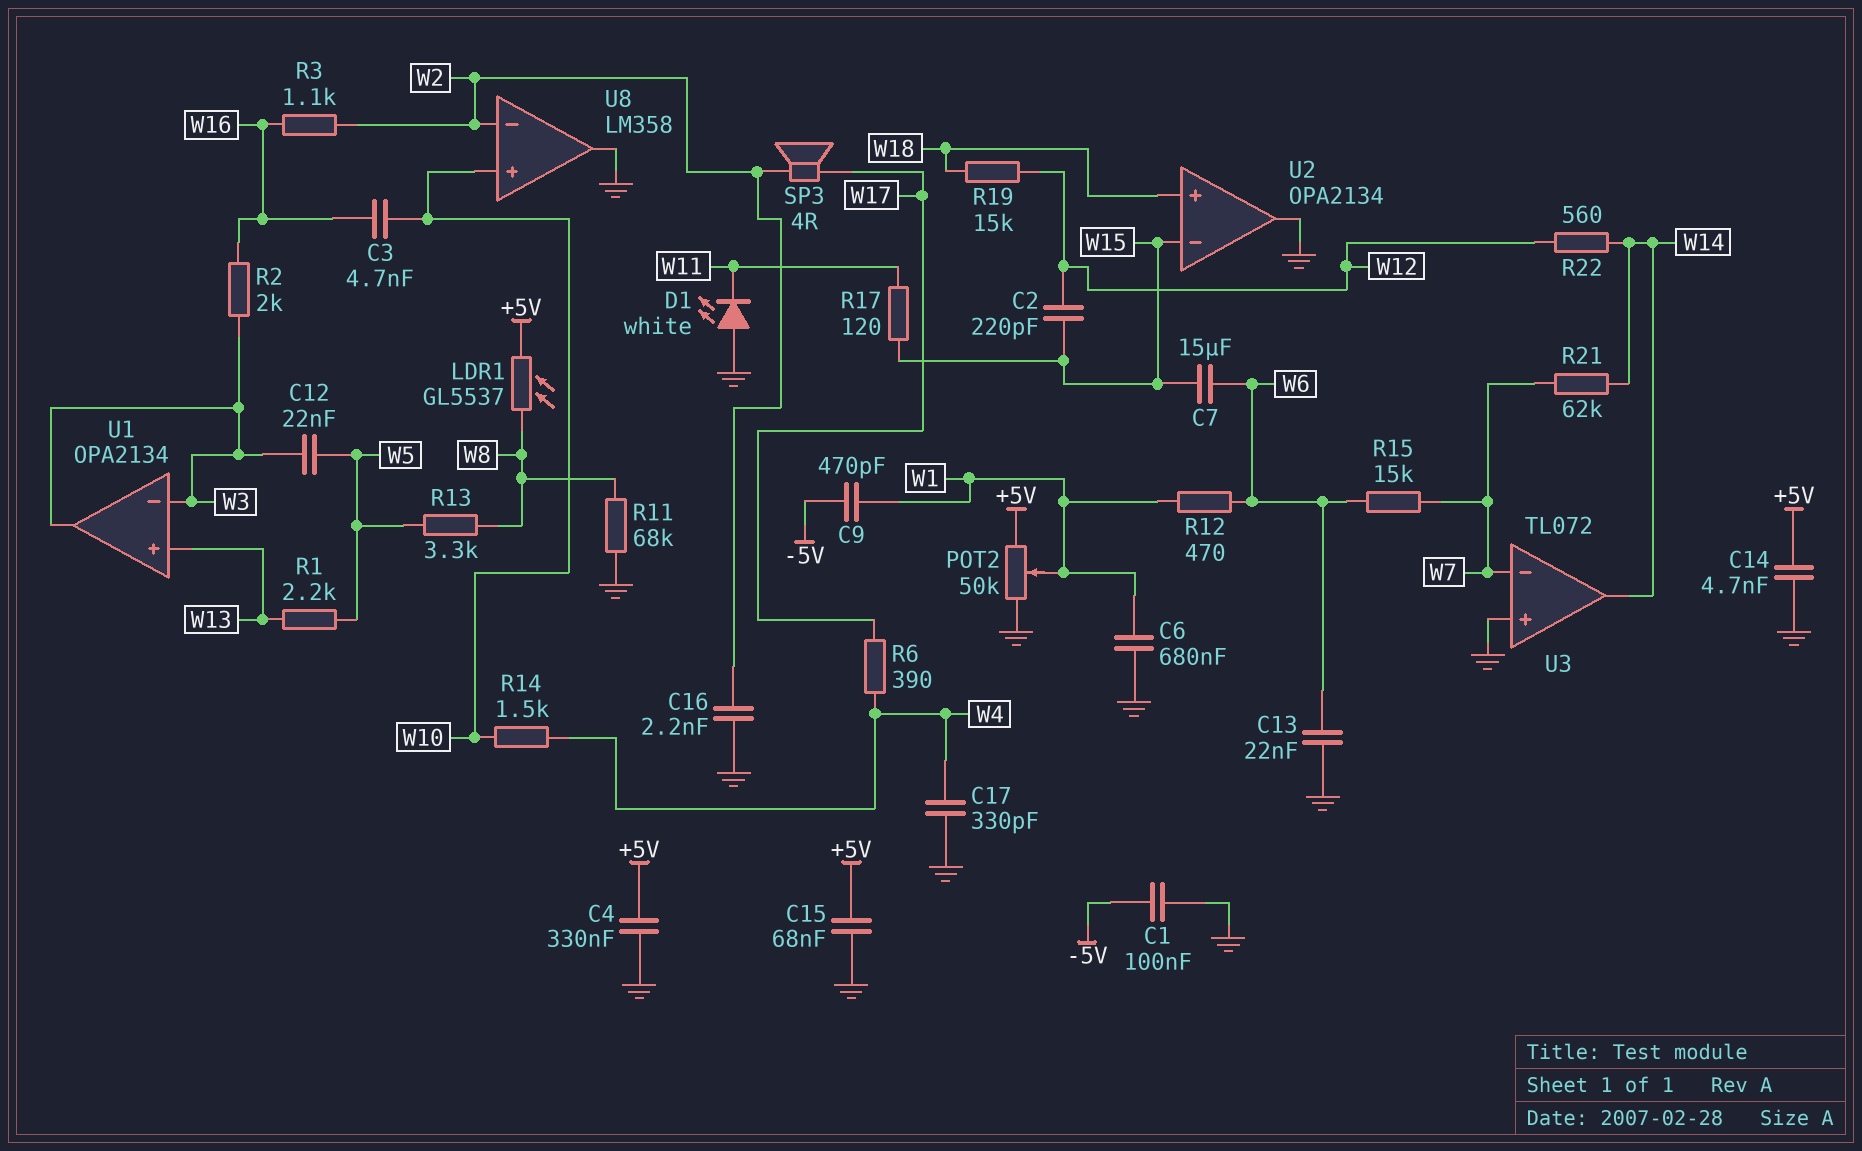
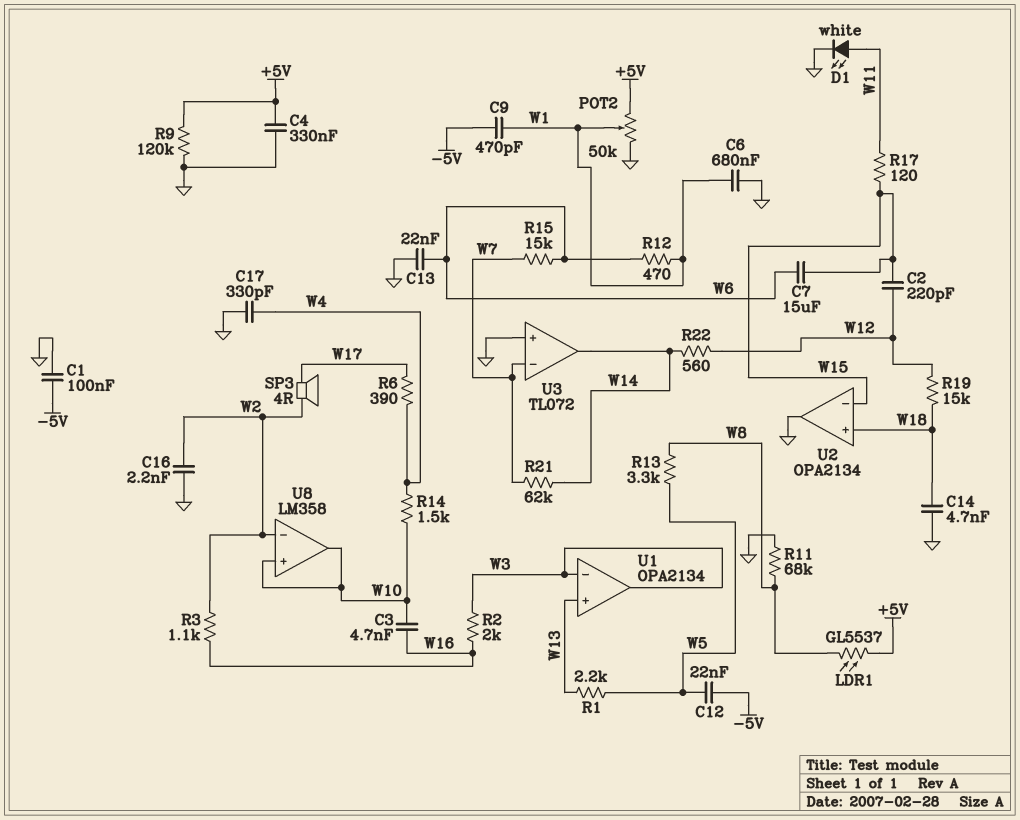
C12: 22nF (W3, W5) -> 22nF (-5V, W5)
C14: 4.7nF (+5V, GND) -> 4.7nF (GND, W18)
C15: 68nF (+5V, GND) -> none
D1: LED white (A GND, K W11) -> LED white (A W11, K GND)
R9: none -> 120k (+5V, GND)
U8 pin out: GND -> W10

